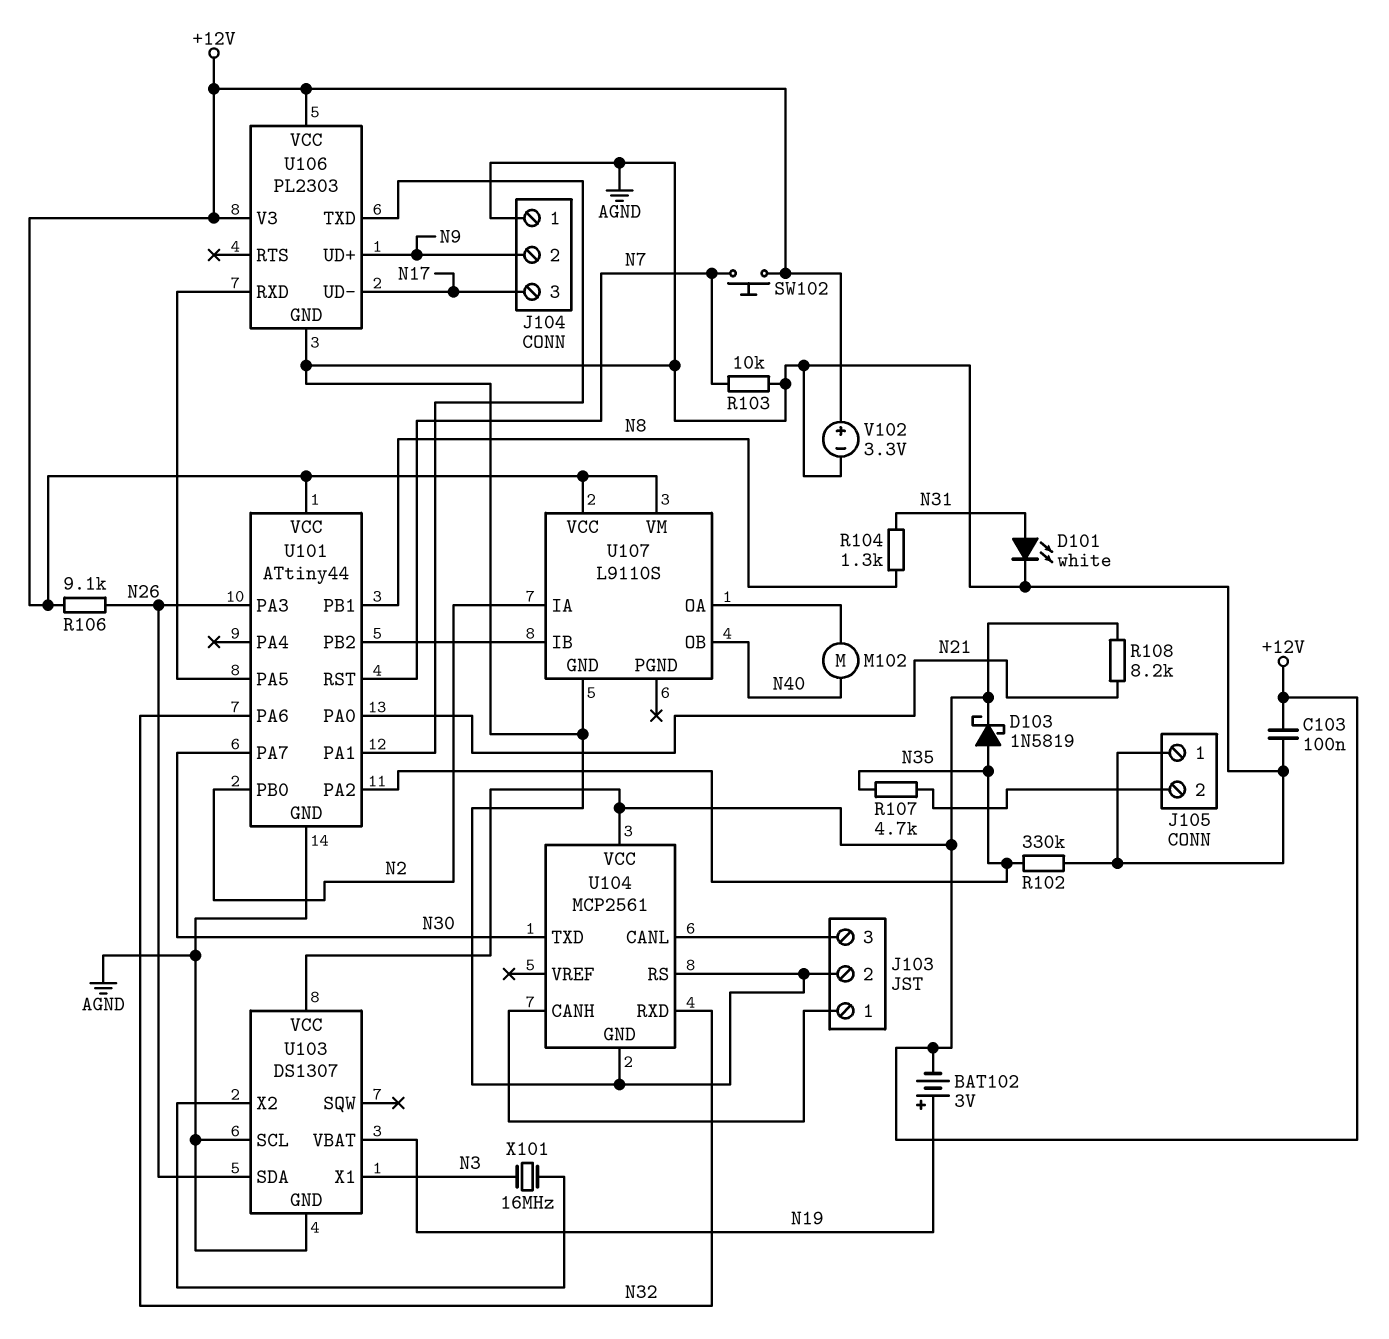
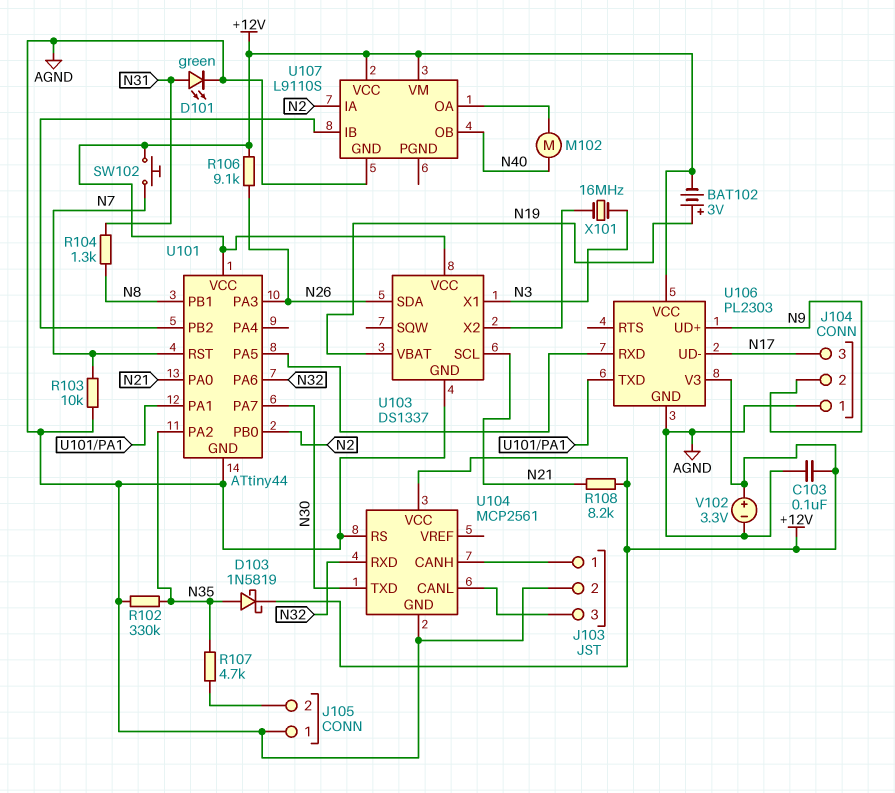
D101: LED white (A N31, K AGND) -> LED green (A N31, K AGND)
U103: DS1307 -> DS1337
U103 pin SCL: AGND -> N21

